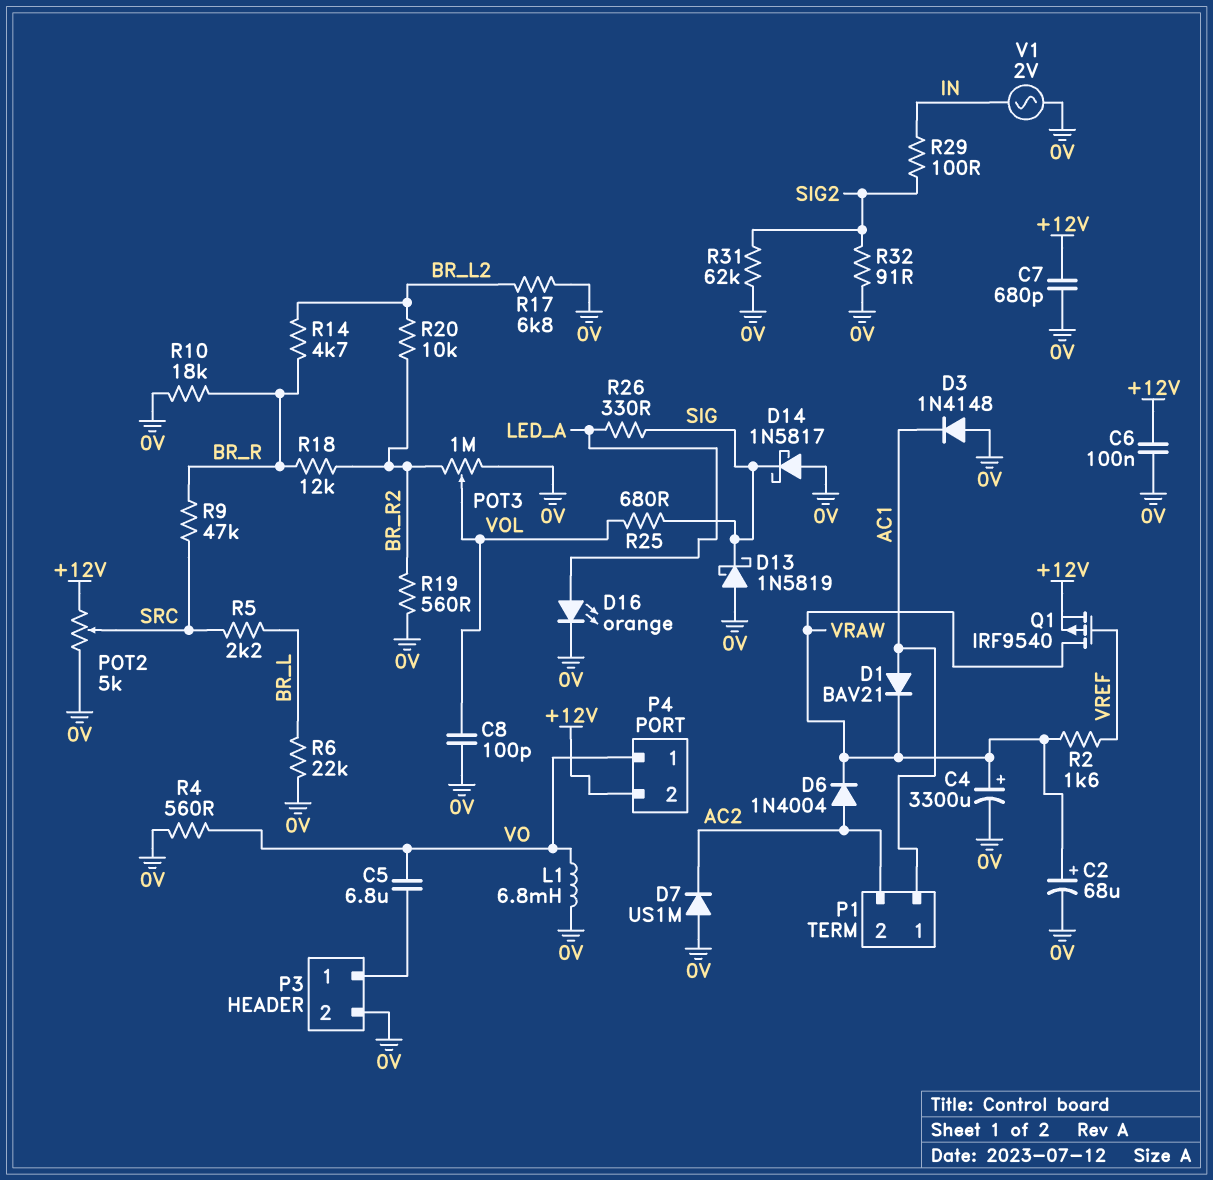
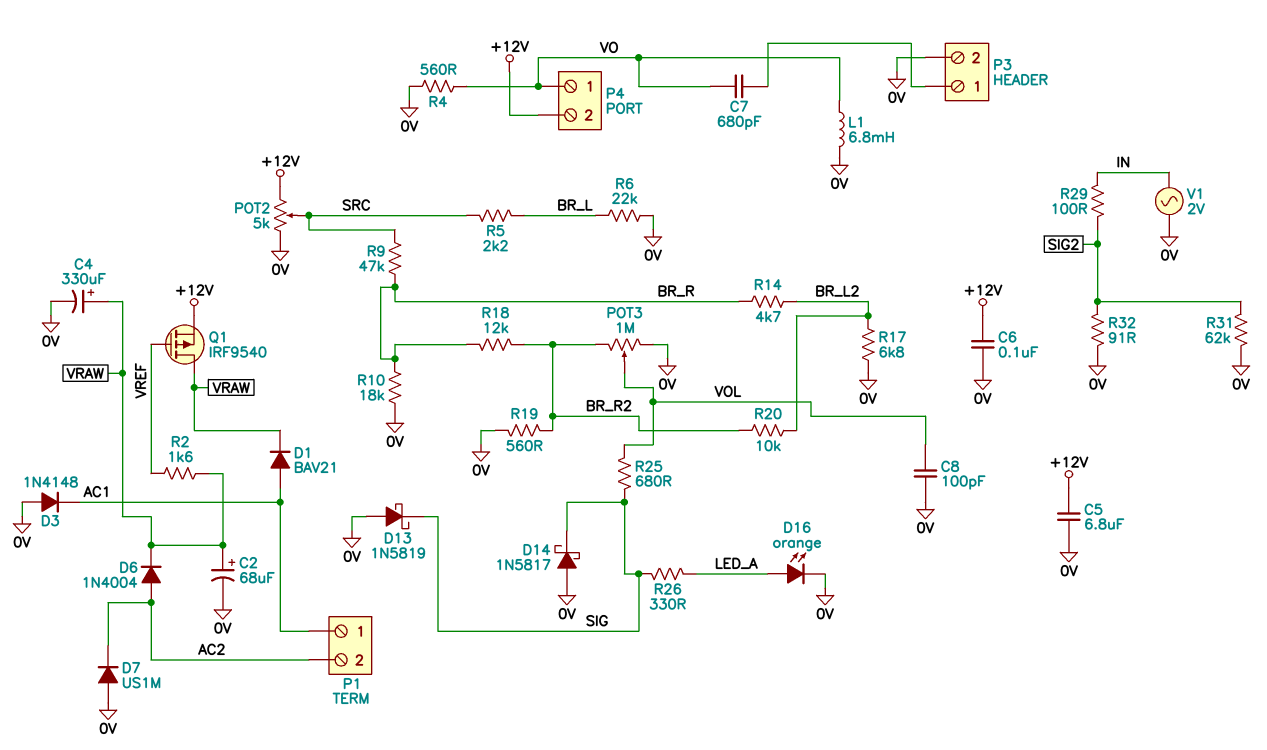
C4: 3300uF (plus VRAW, minus 0V) -> 330uF (plus VRAW, minus 0V)
C5: 6.8uF (P3/1, VO) -> 6.8uF (+12V, 0V)
C7: 680pF (+12V, 0V) -> 680pF (P3/1, VO)

